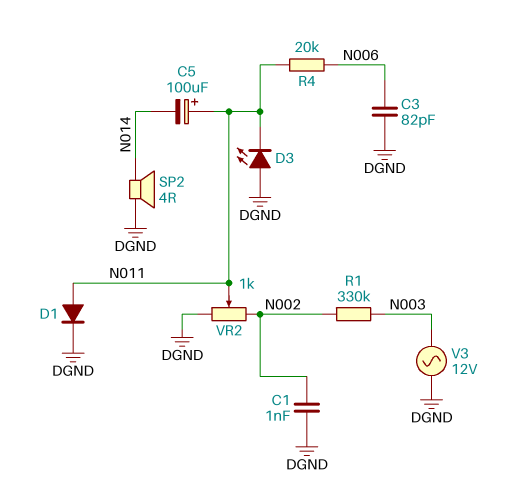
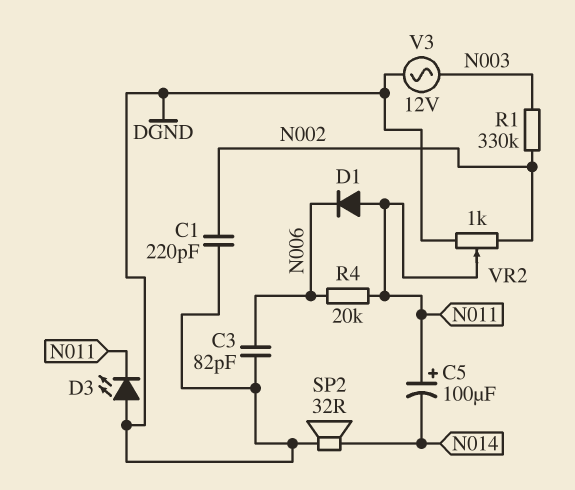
C1: 1nF (DGND, N002) -> 220pF (DGND, N002)
D1: diode (A N011, K DGND) -> diode (A N011, K N006)
SP2: speaker 4R (DGND, N014) -> speaker 32R (DGND, N014)

